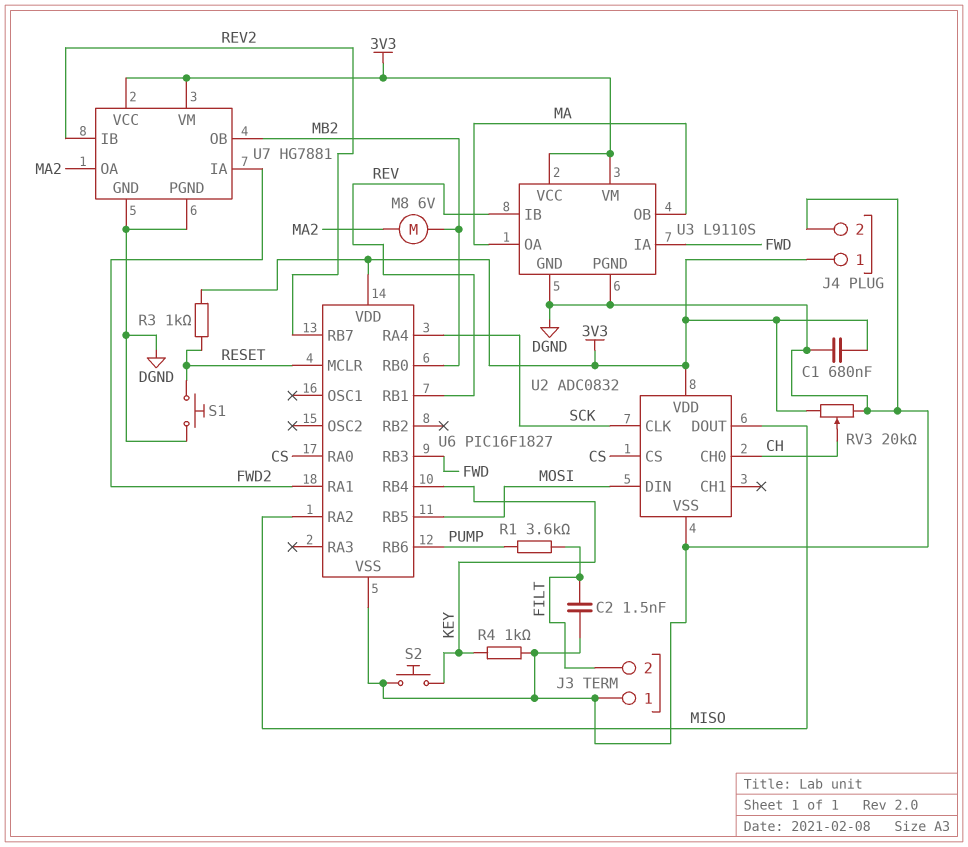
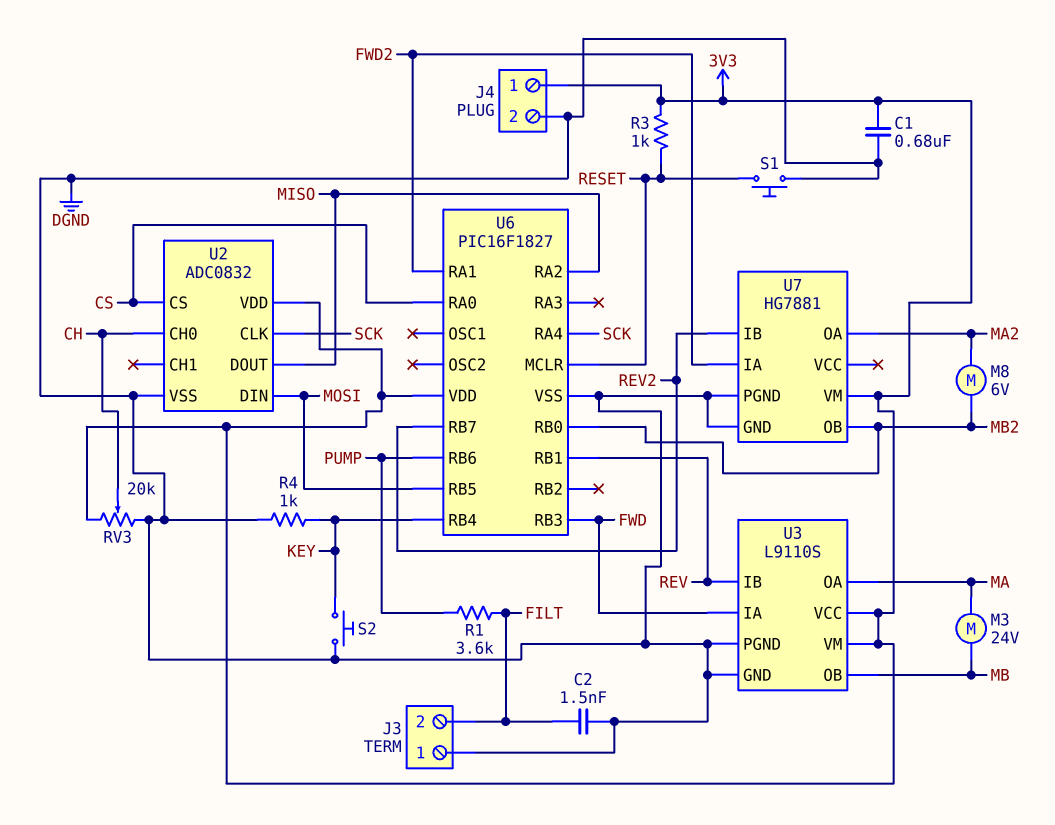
M3: none -> motor 24V (MA, MB)
U3 pin OB: MA -> MB
U7 pin VCC: 3V3 -> none

